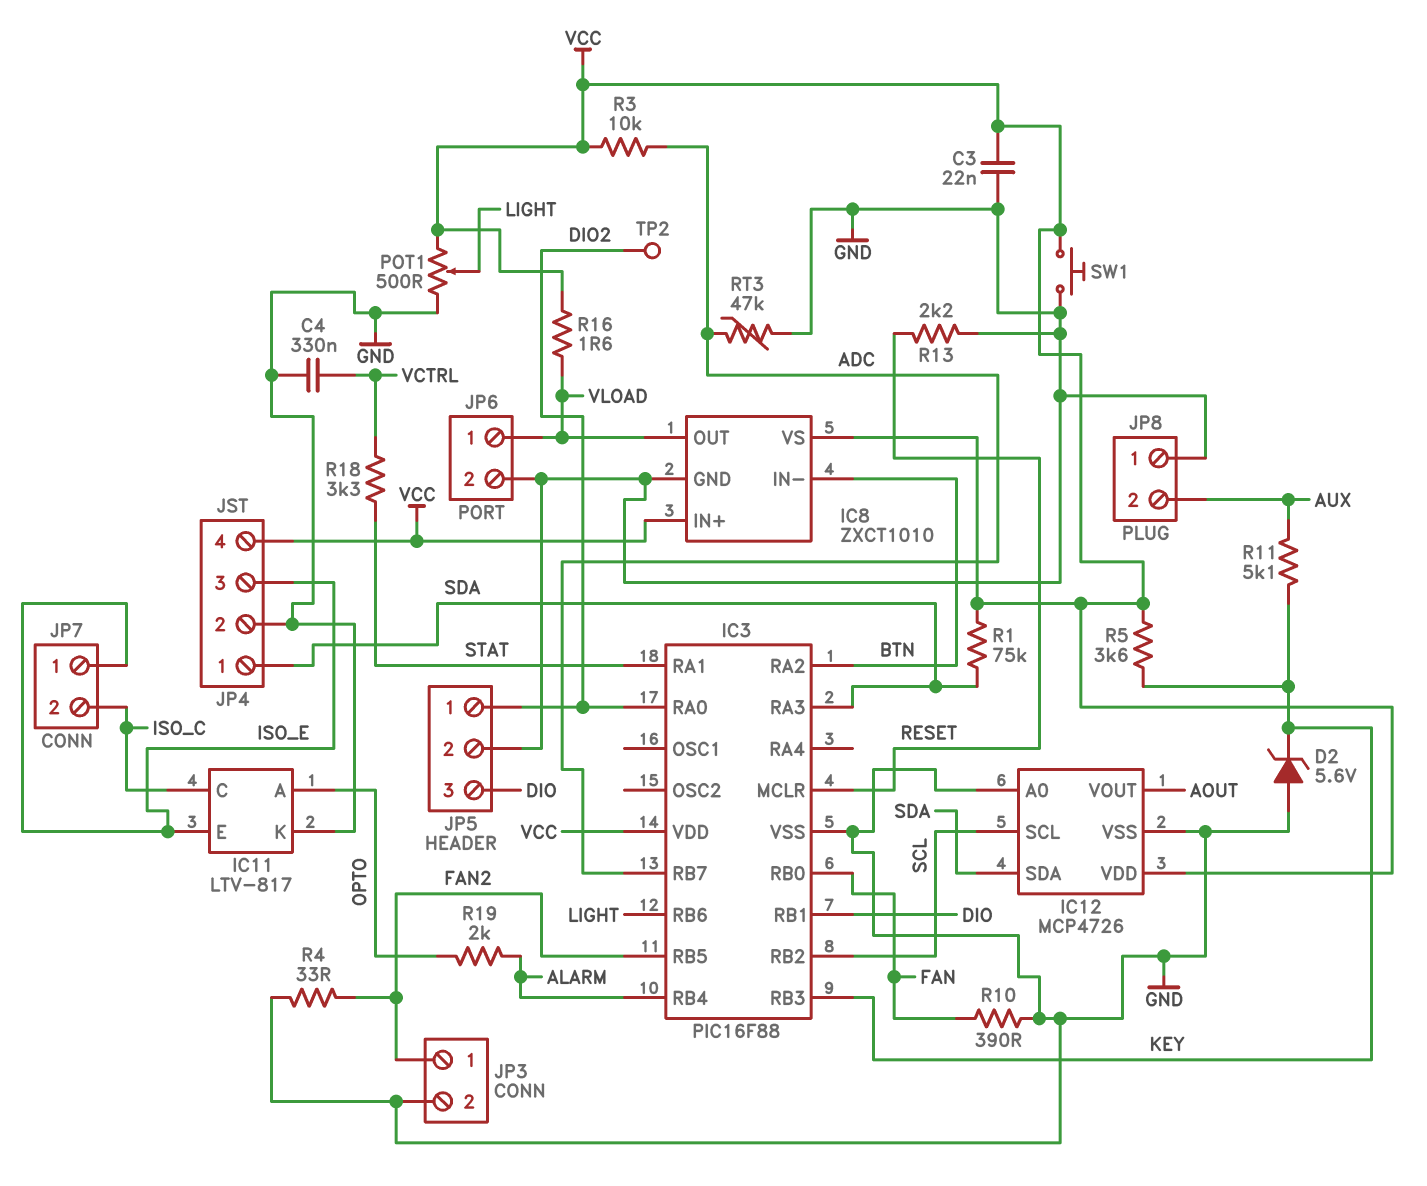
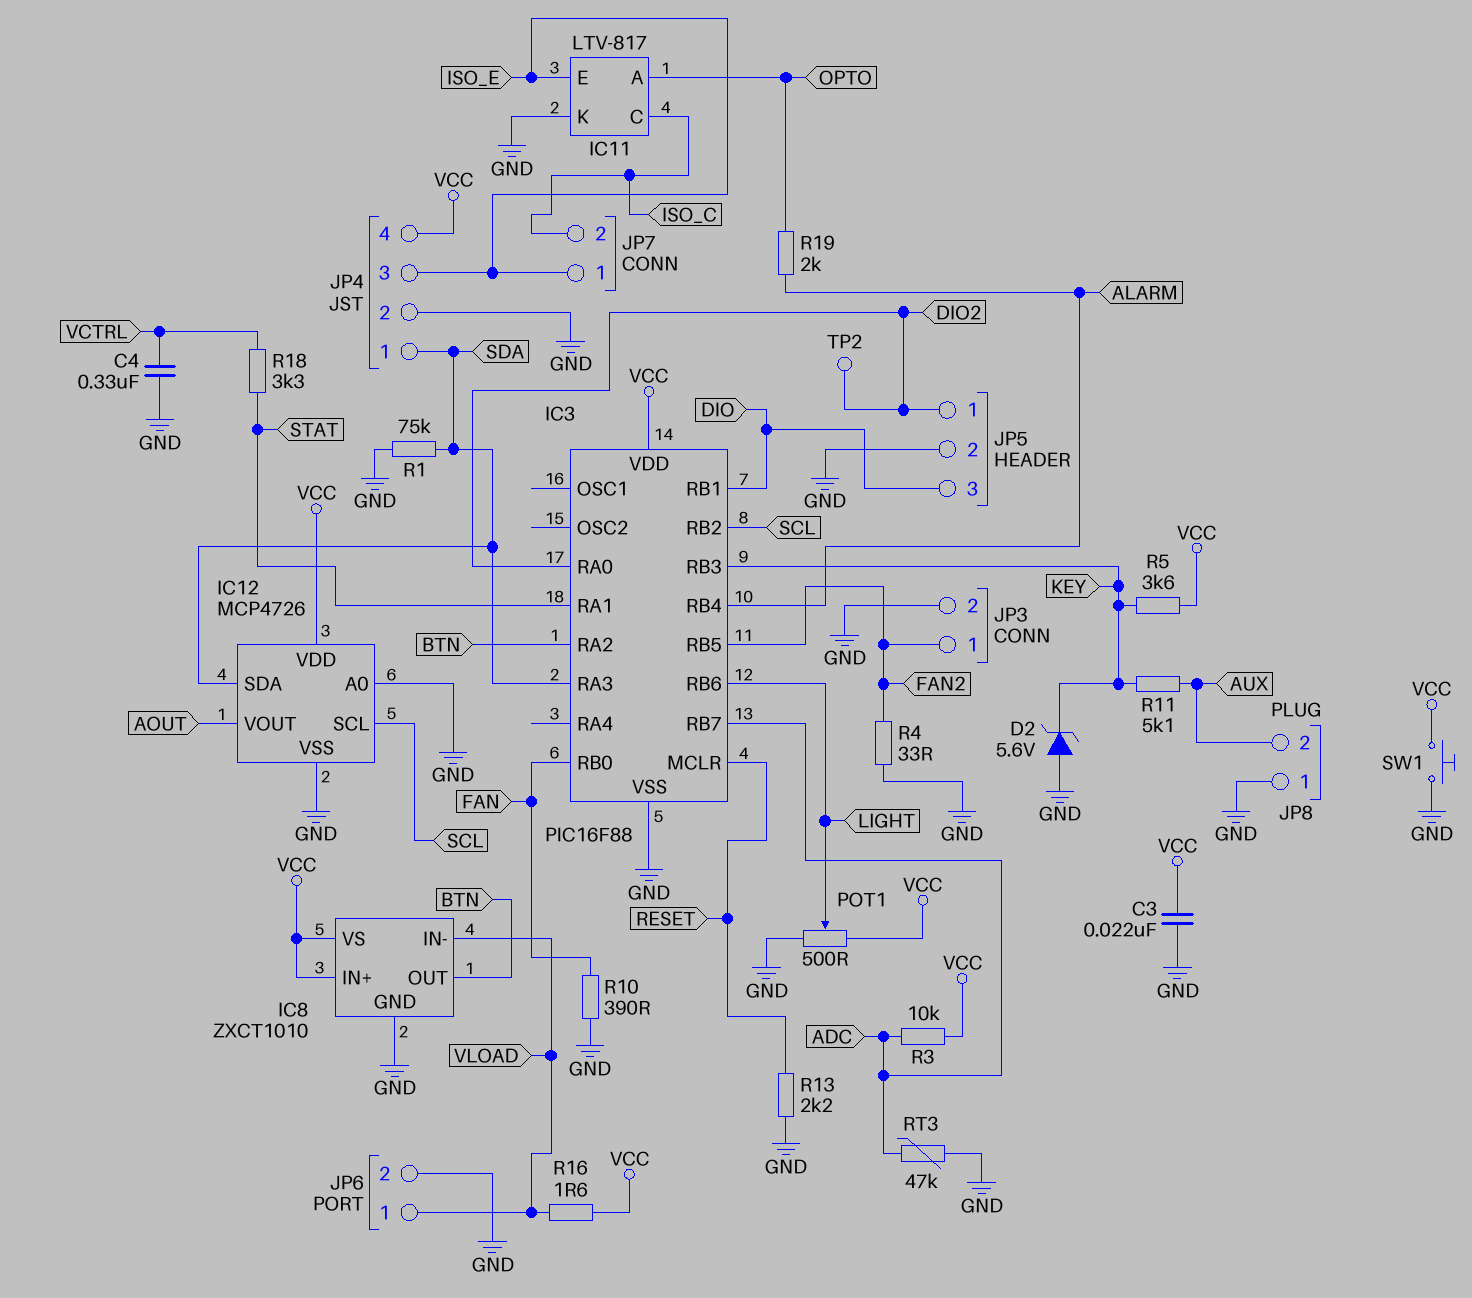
IC8 pin IN-: BTN -> VLOAD
IC8 pin OUT: VLOAD -> BTN
R1: 75k (SDA, VCC) -> 75k (GND, SDA)

